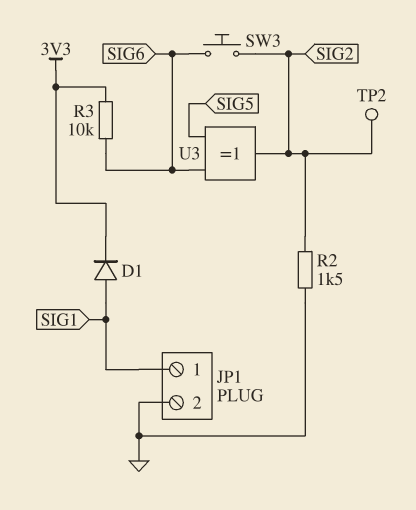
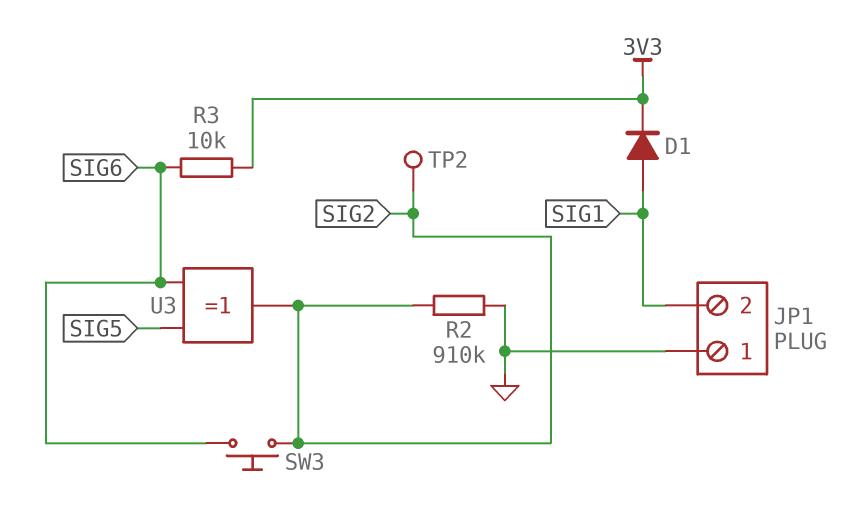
JP1 pin 1: SIG1 -> GND
JP1 pin 2: GND -> SIG1
R2: 1.5k (GND, SIG2) -> 910k (GND, SIG2)

